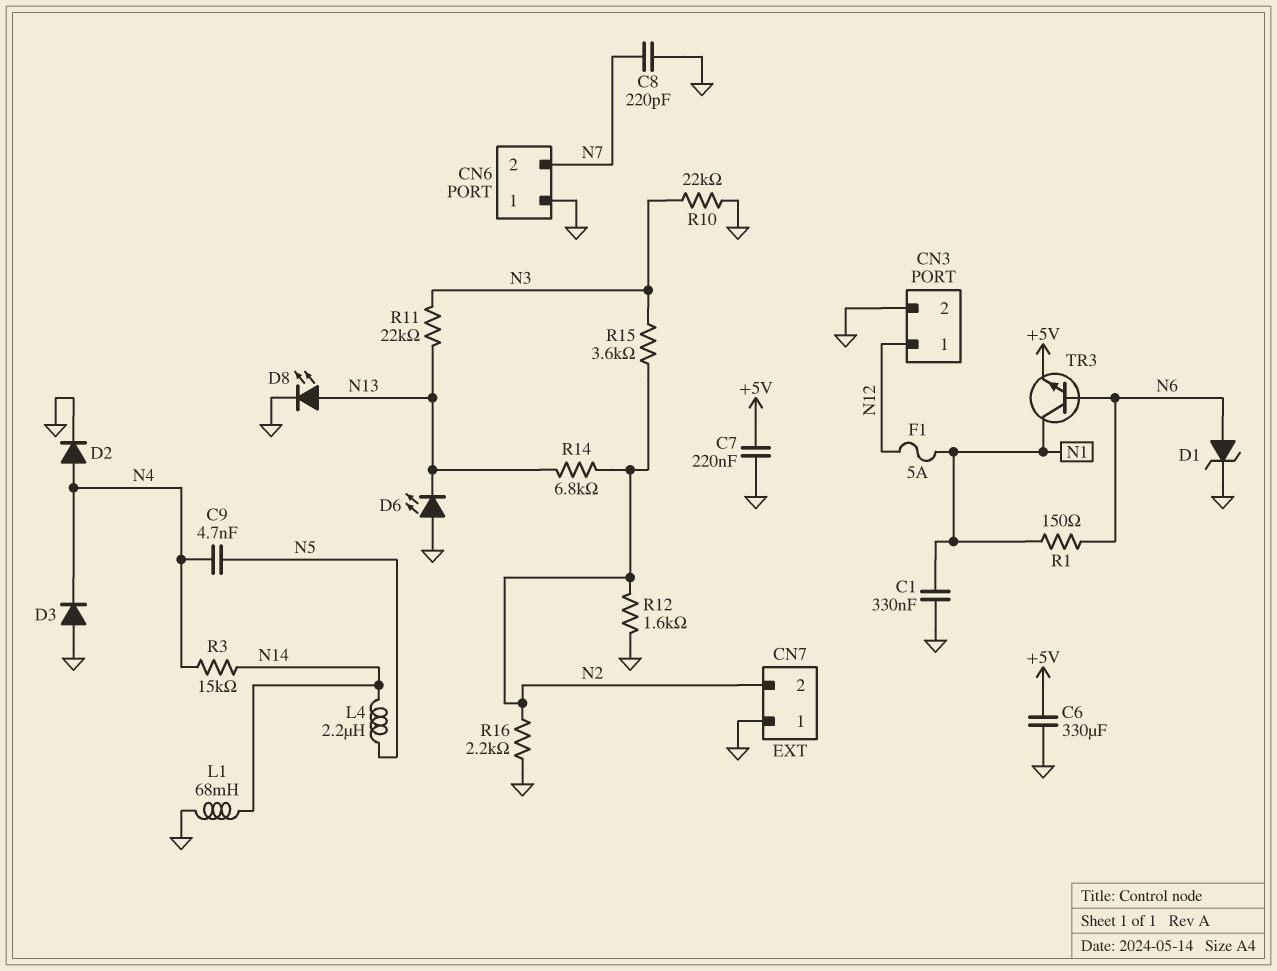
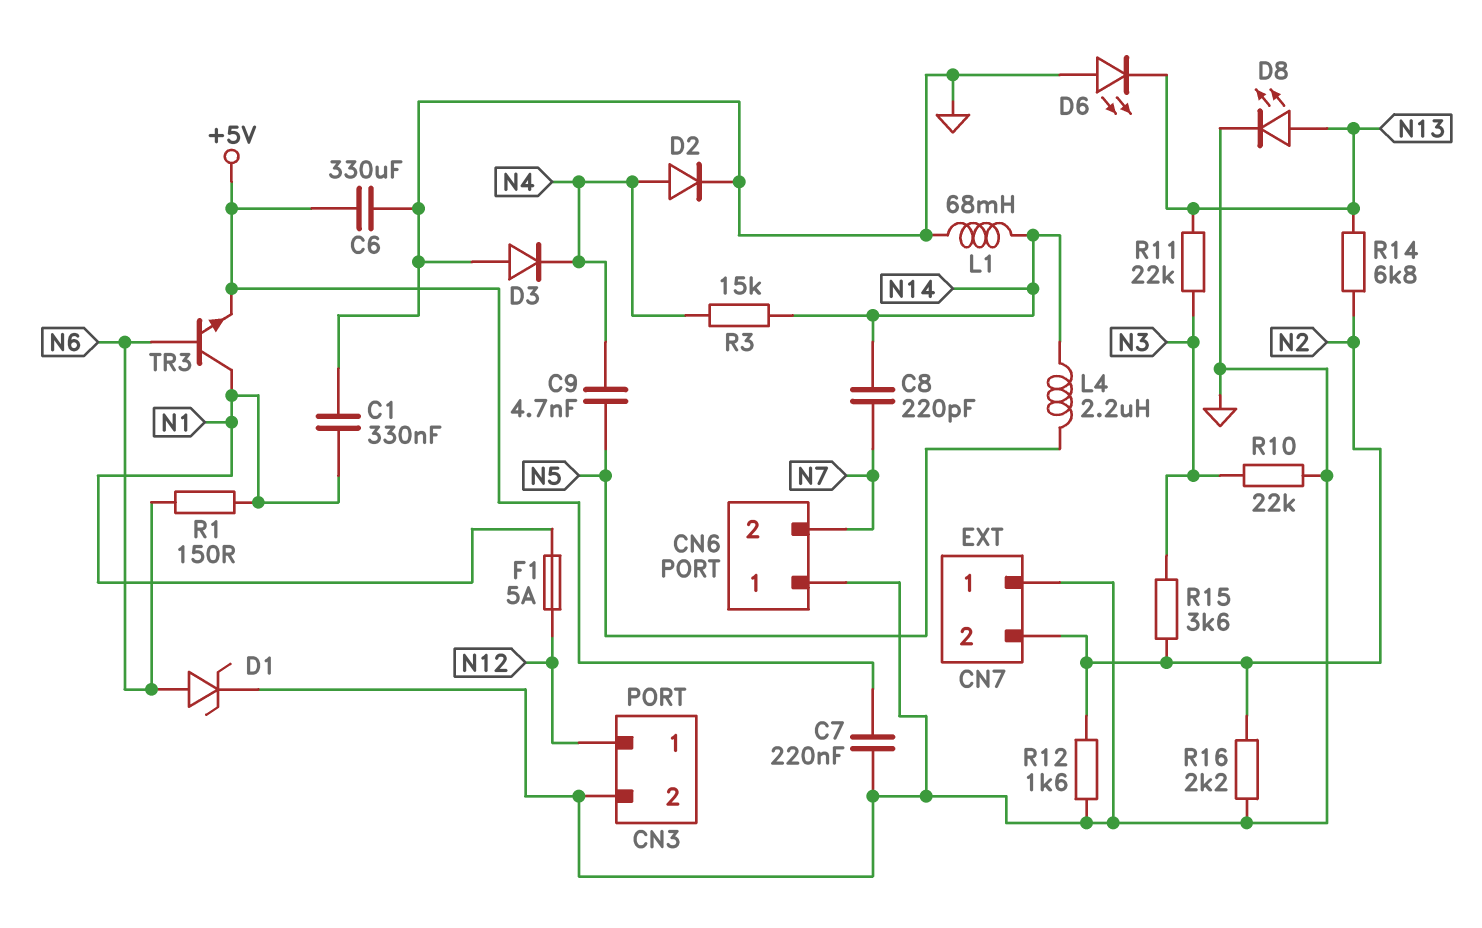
C8: 220pF (GND, N7) -> 220pF (N7, N14)

